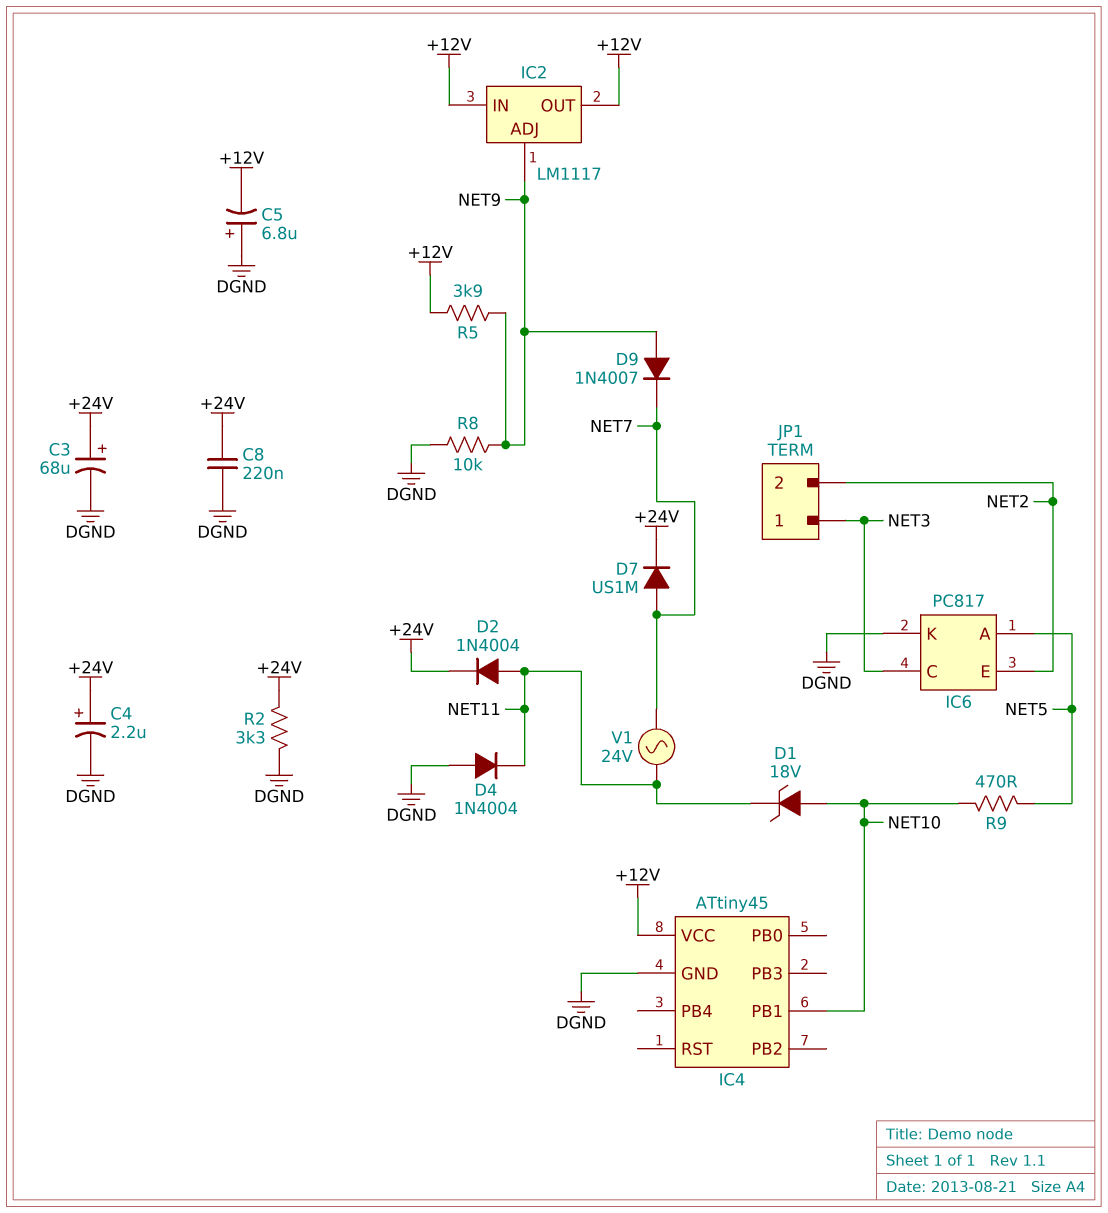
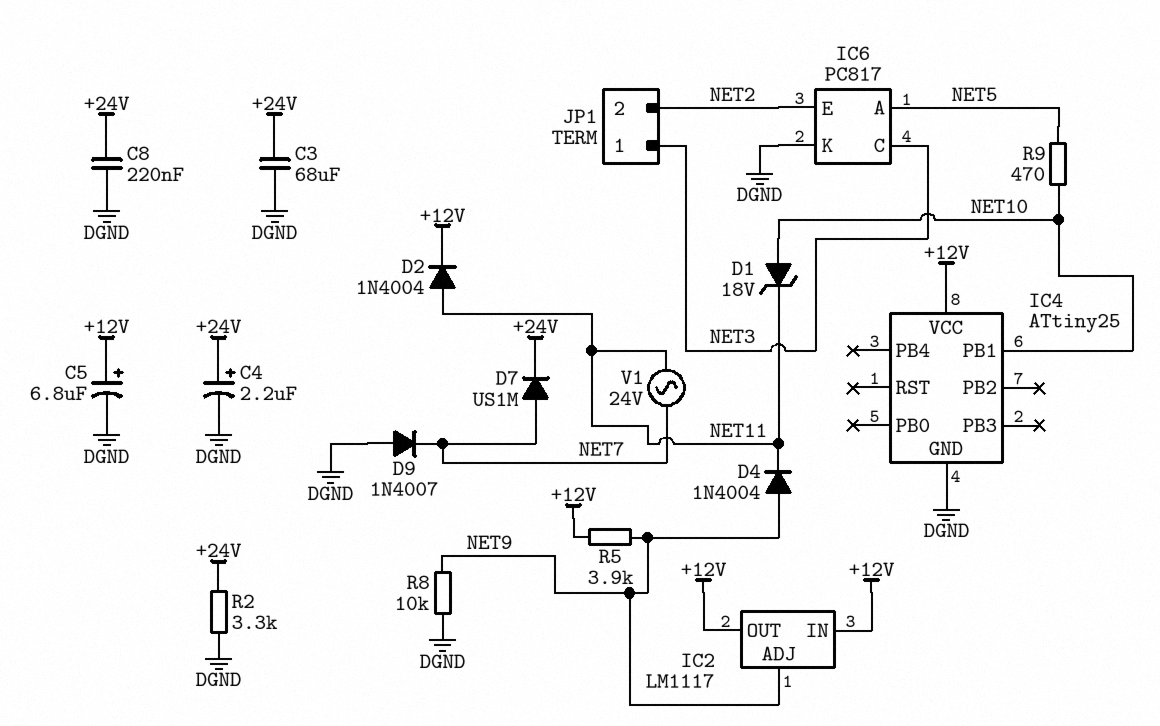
C3: 68uF (plus +24V, minus DGND) -> 68uF (+24V, DGND)
C5: 6.8uF (plus DGND, minus +12V) -> 6.8uF (plus +12V, minus DGND)
D2: diode 1N4004 (A NET11, K +24V) -> diode 1N4004 (A NET11, K +12V)
D4: diode 1N4004 (A DGND, K NET11) -> diode 1N4004 (A NET9, K NET11)
D9: diode 1N4007 (A NET9, K NET7) -> diode 1N4007 (A DGND, K NET7)
IC4: ATtiny45 -> ATtiny25

